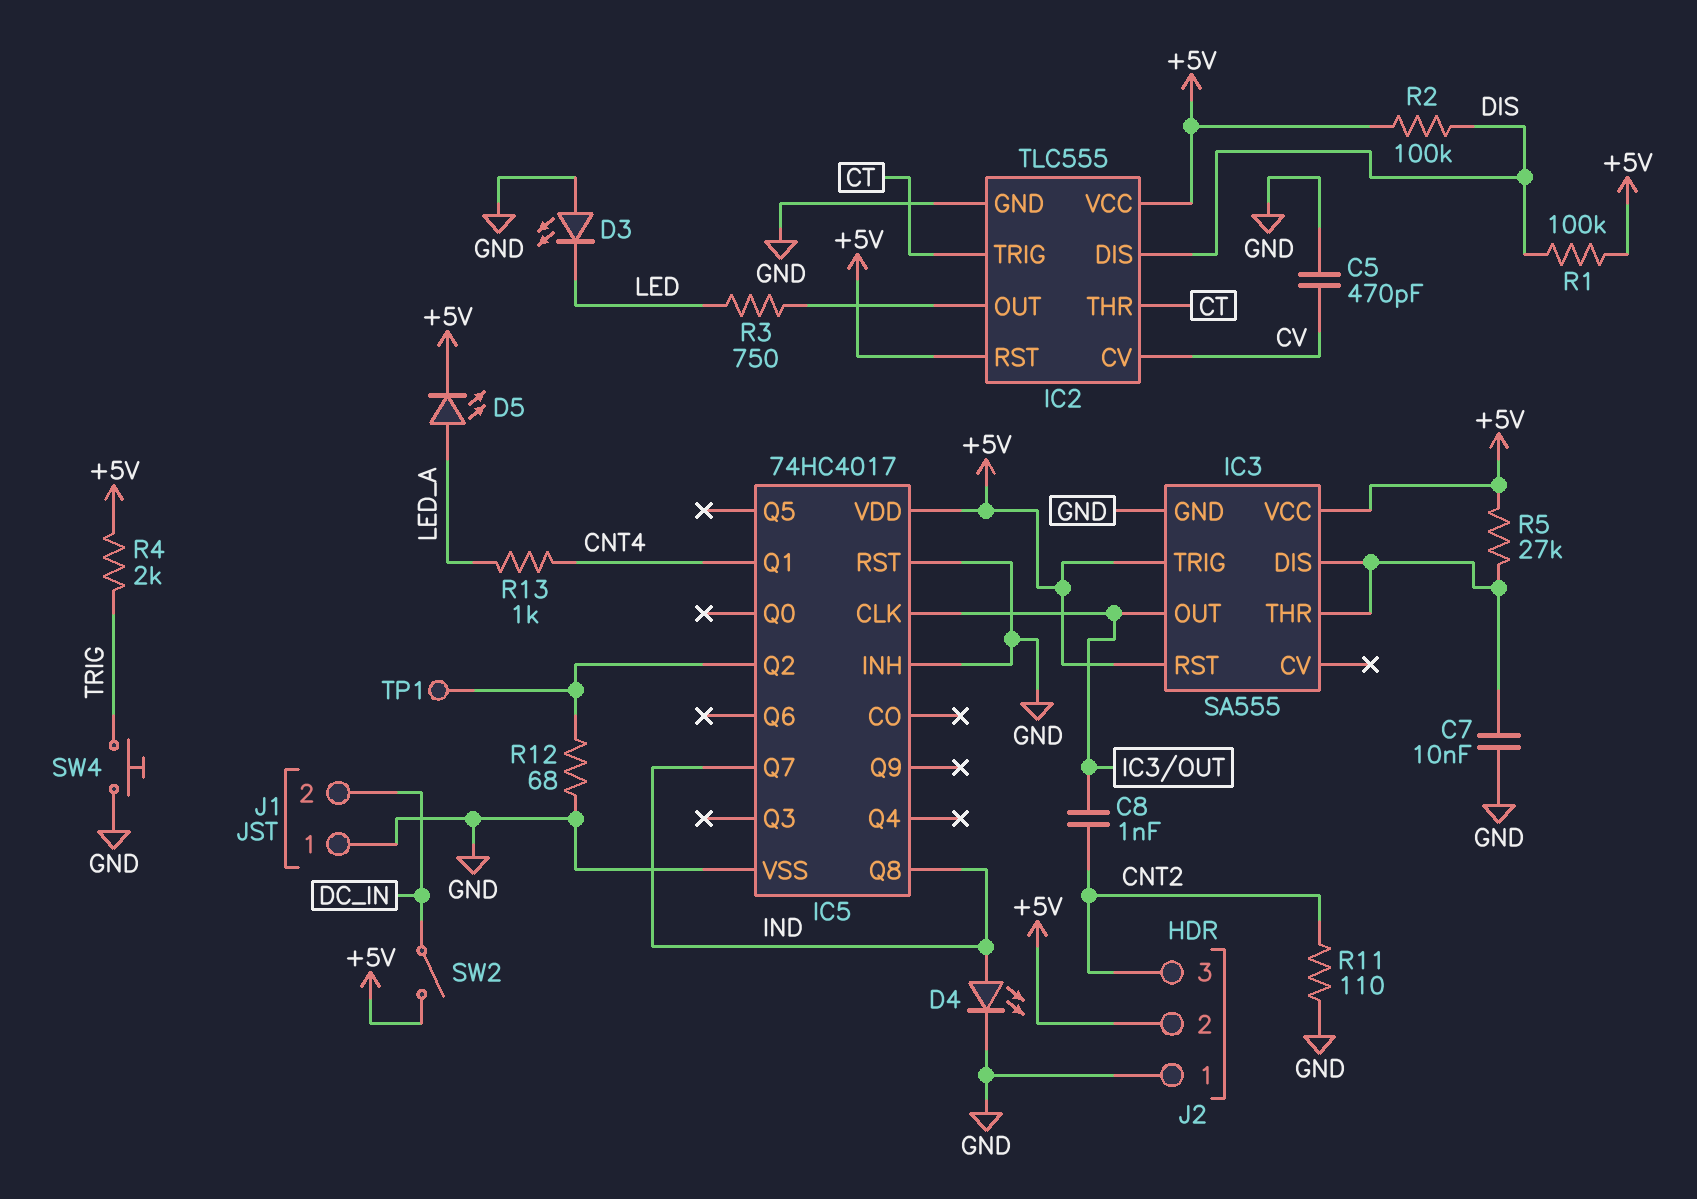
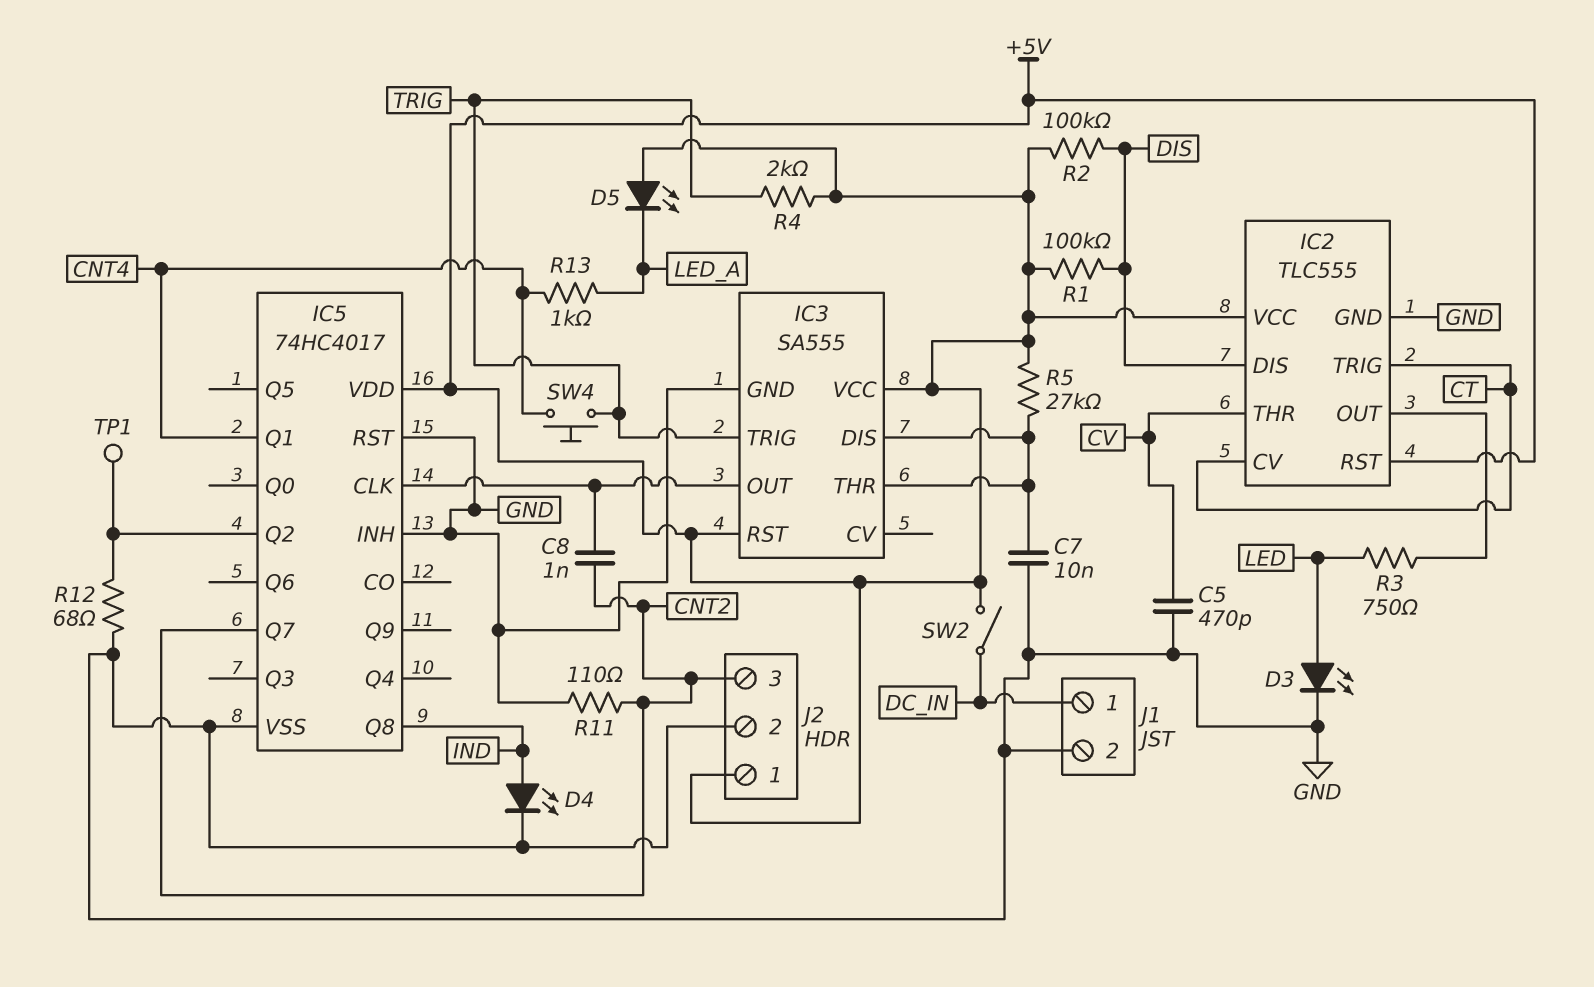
D3: LED (A GND, K LED) -> LED (A LED, K GND)
D5: LED (A LED_A, K +5V) -> LED (A +5V, K LED_A)
IC2 pin CV: CV -> CT
IC2 pin THR: CT -> CV
IC3 pin TRIG: +5V -> TRIG
IC5 pin Q7: IND -> CNT2
J1 pin 1: GND -> DC_IN
J1 pin 2: DC_IN -> GND
J2 pin 1: GND -> +5V
J2 pin 2: +5V -> GND
SW4: button (GND, TRIG) -> button (CNT4, TRIG)

